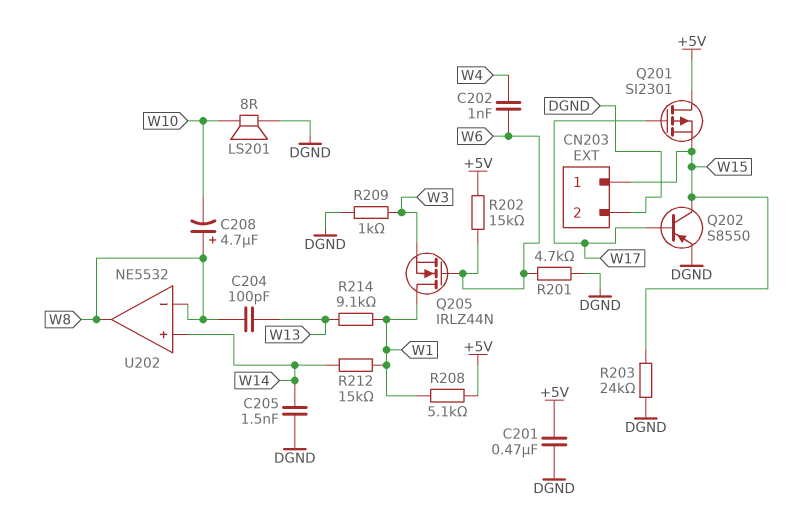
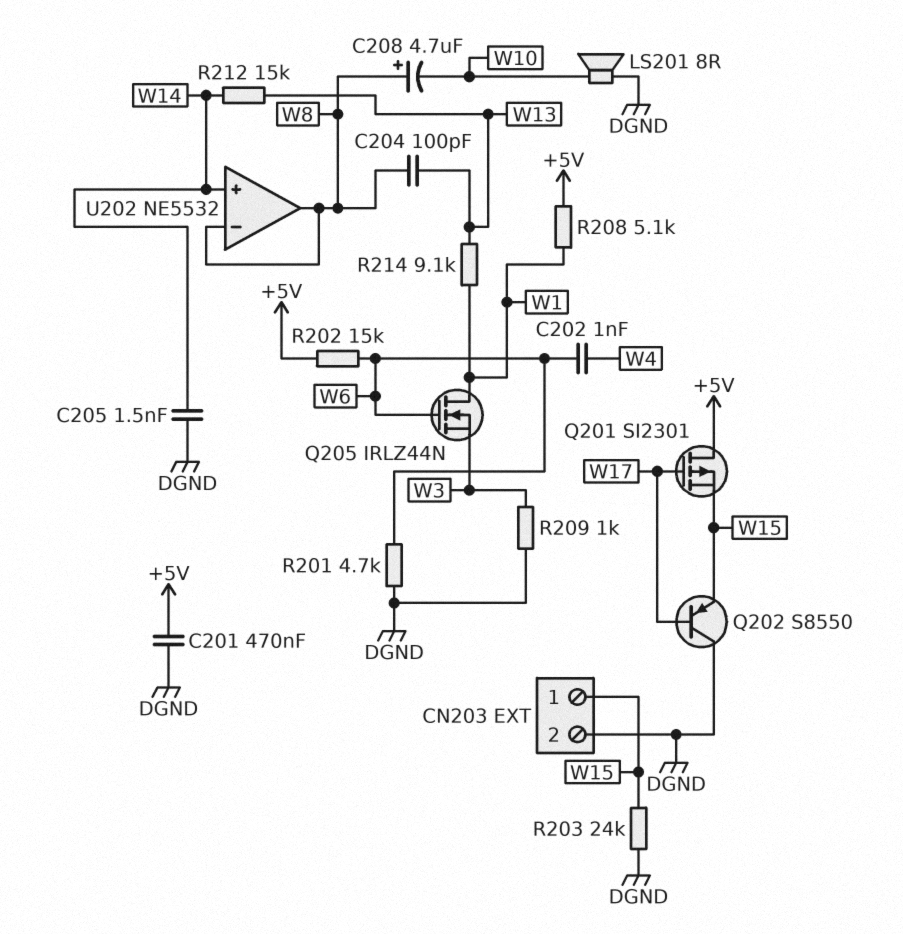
Q202: PNP S8550 (B W17, C W15, E DGND) -> PNP S8550 (B W17, C DGND, E W15)
R212: 15k (W1, W14) -> 15k (W13, W14)

